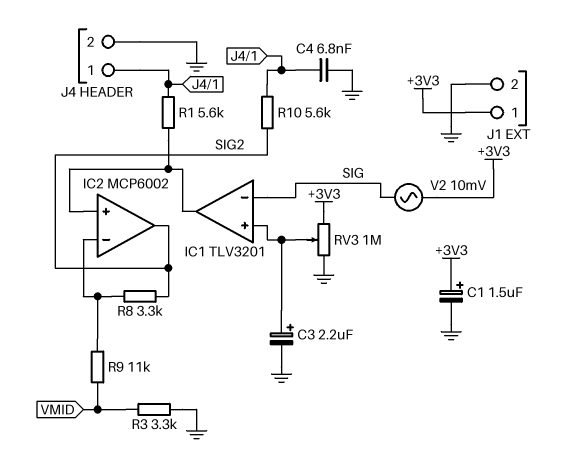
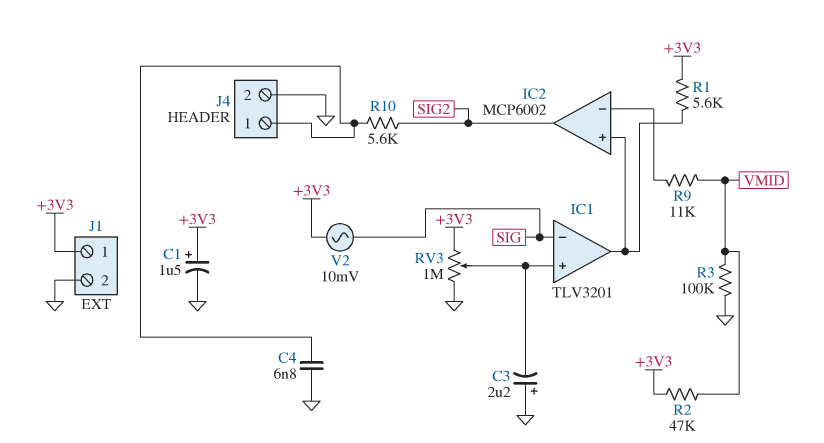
C3: 2.2uF (plus IC1/in+, minus GND) -> 2.2uF (plus GND, minus IC1/in+)
R1: 5.6k (IC1/out, J4/1) -> 5.6k (+3V3, IC1/out)
R2: none -> 47k (+3V3, VMID)
R3: 3.3k (GND, VMID) -> 100k (GND, VMID)
R8: 3.3k (IC2/in-, SIG2) -> none

